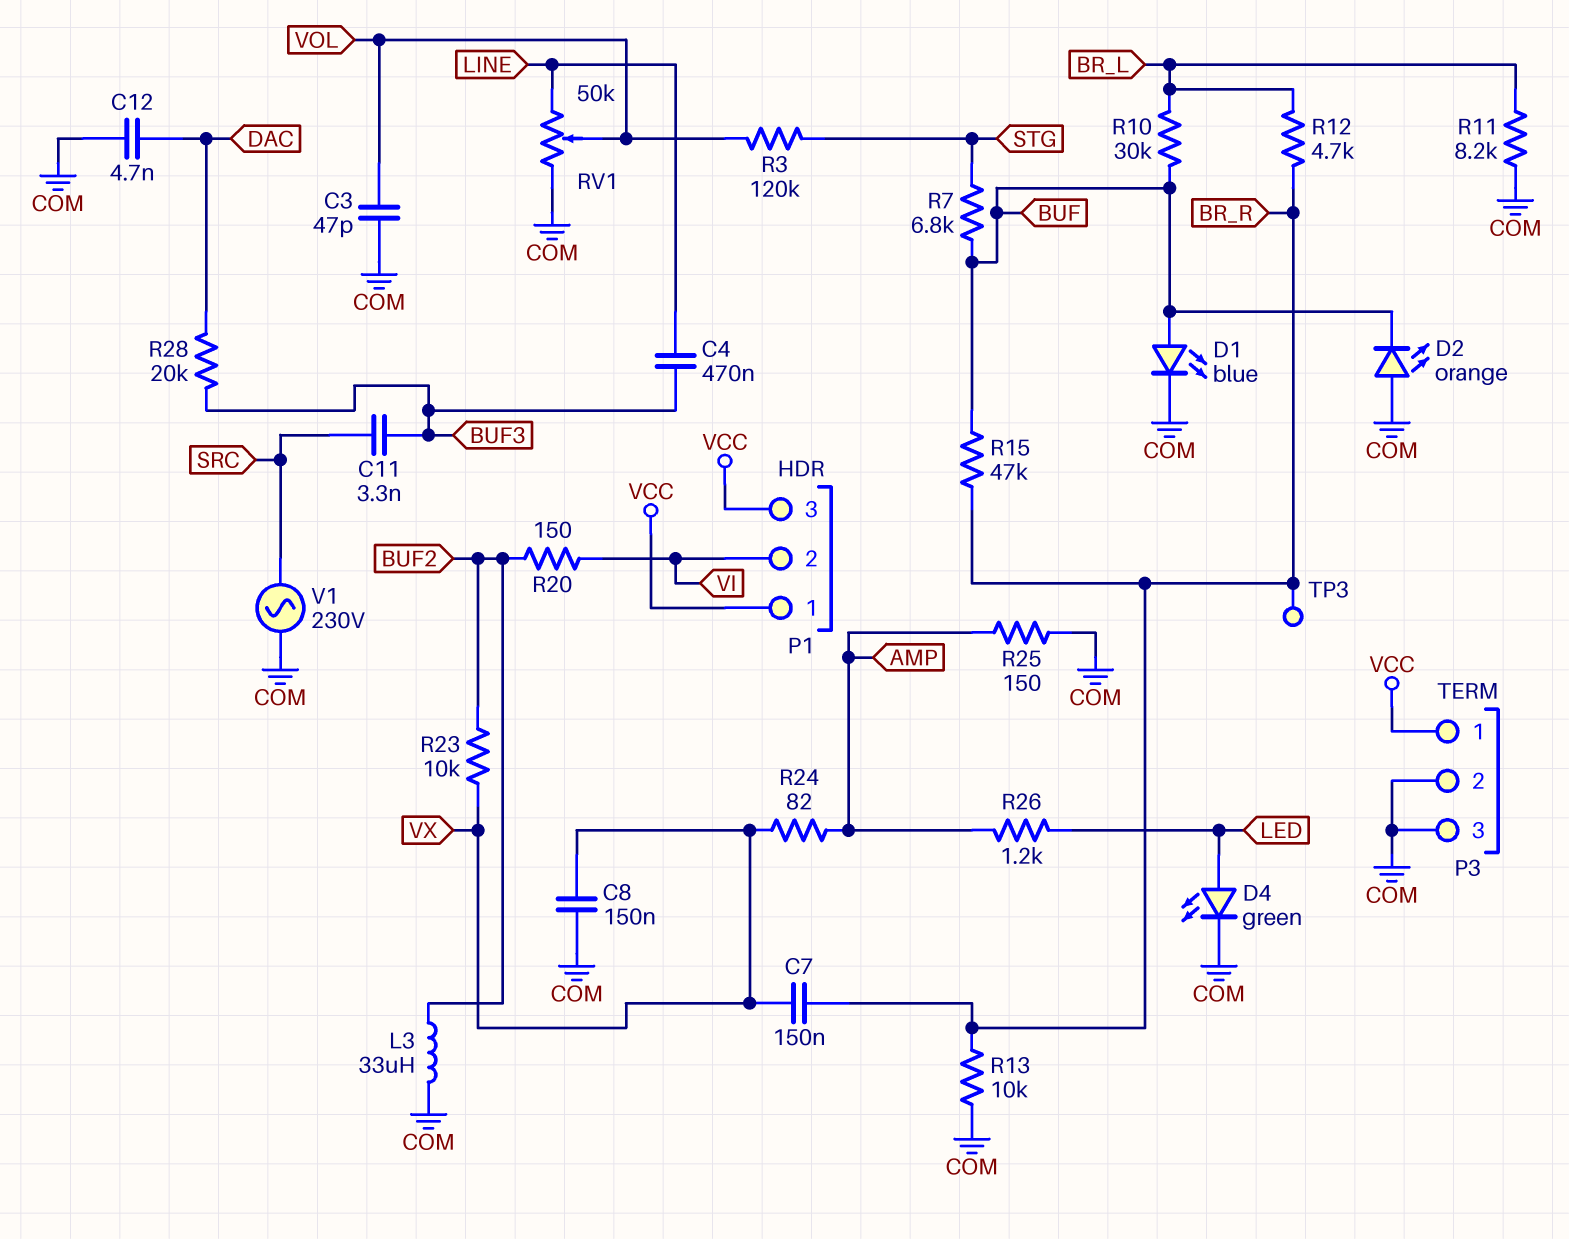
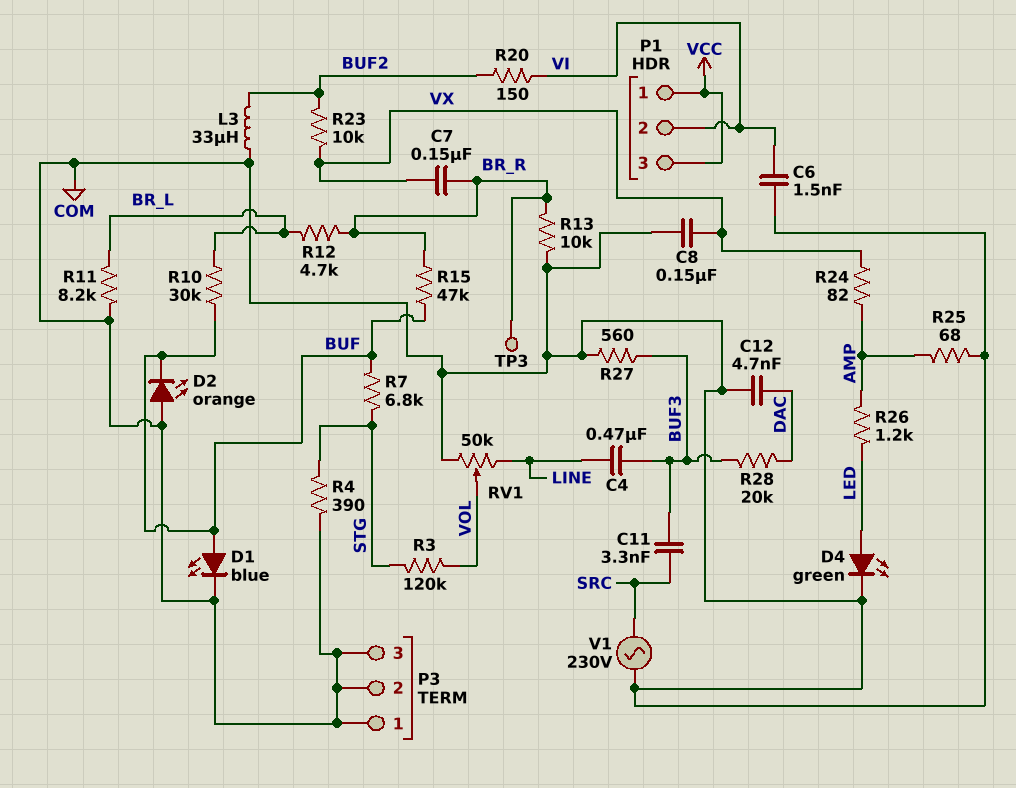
C3: 47pF (COM, VOL) -> none
C6: none -> 1.5nF (COM, VI)
P3 pin 1: VCC -> COM
R4: none -> 390 (COM, STG)
R25: 150 (AMP, COM) -> 68 (AMP, COM)
R27: none -> 560 (BUF3, COM)

